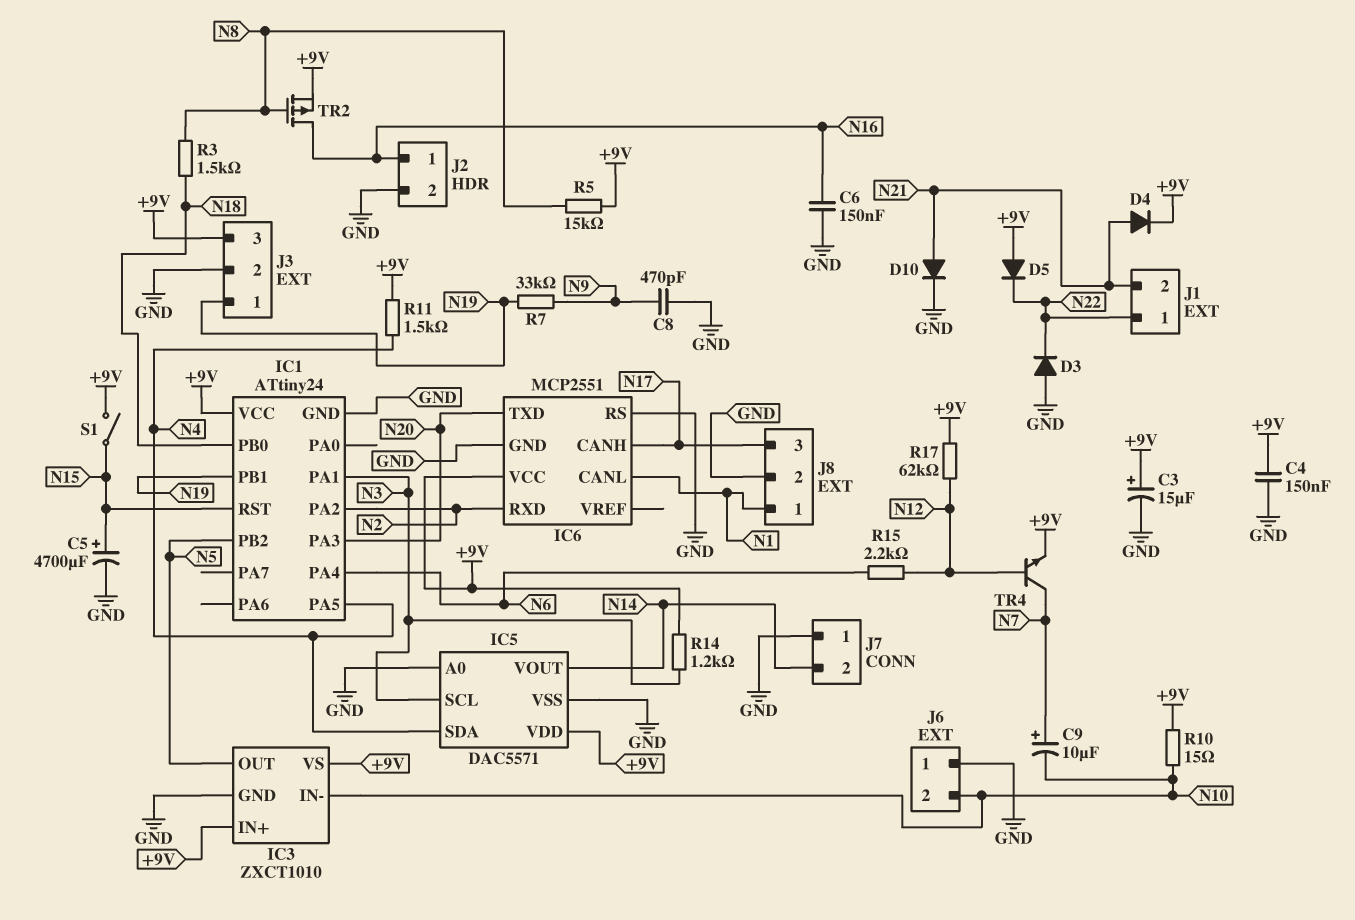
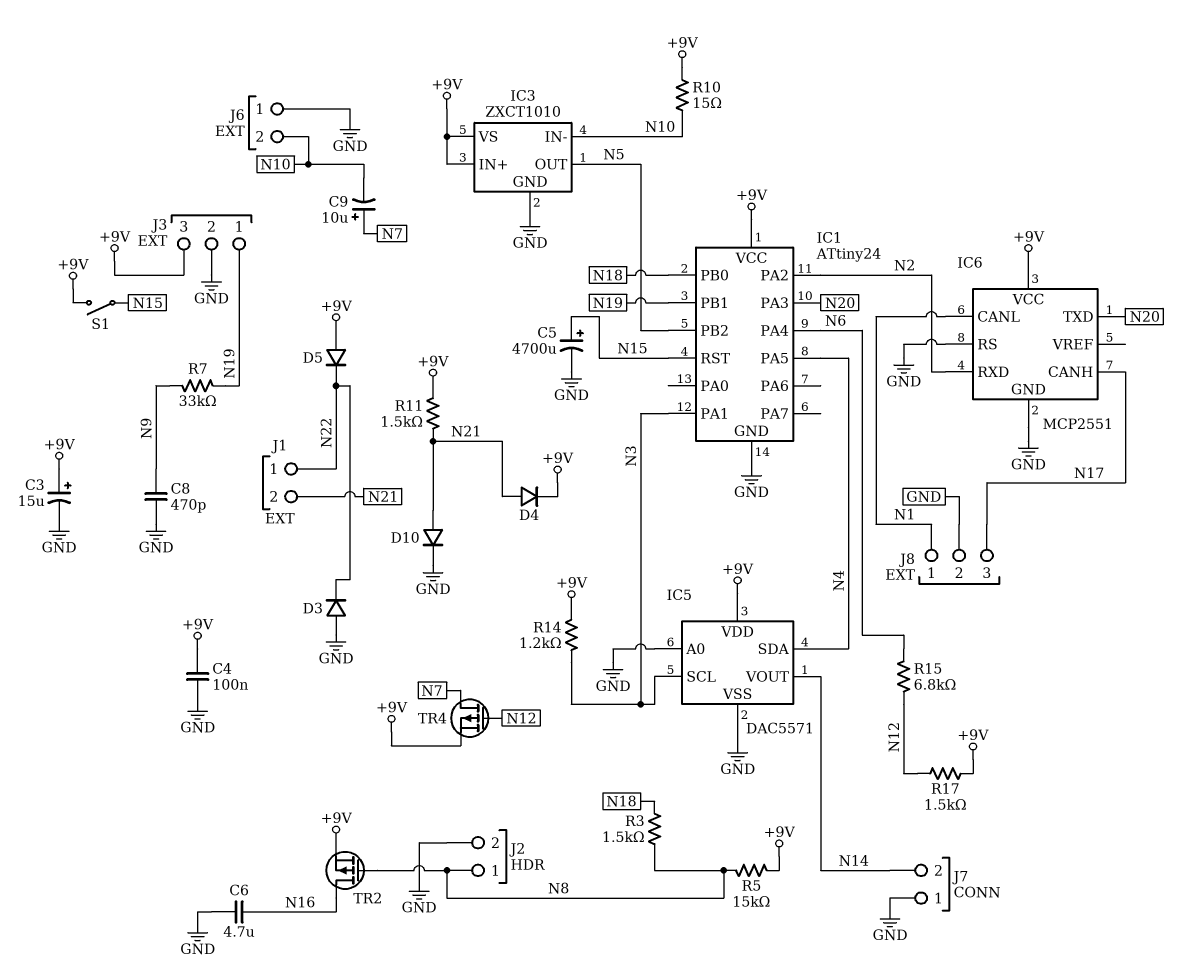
C4: 150nF (+9V, GND) -> 100nF (+9V, GND)
C6: 150nF (GND, N16) -> 4.7uF (GND, N16)
J2 pin 1: N16 -> N8
R11: 1.5k (+9V, N4) -> 1.5k (+9V, N21)
R15: 2.2k (N6, N12) -> 6.8k (N6, N12)
R17: 62k (+9V, N12) -> 1.5k (+9V, N12)
TR4: NPN (B N12, C N7, E +9V) -> PMOS (G N12, D N7, S +9V)

